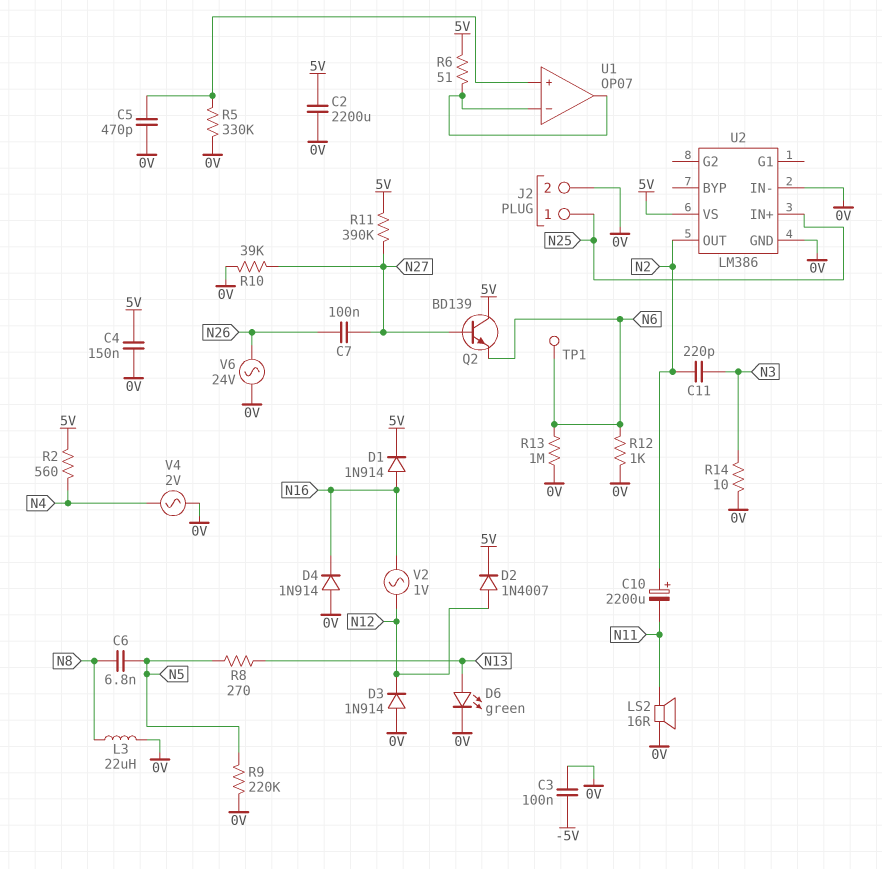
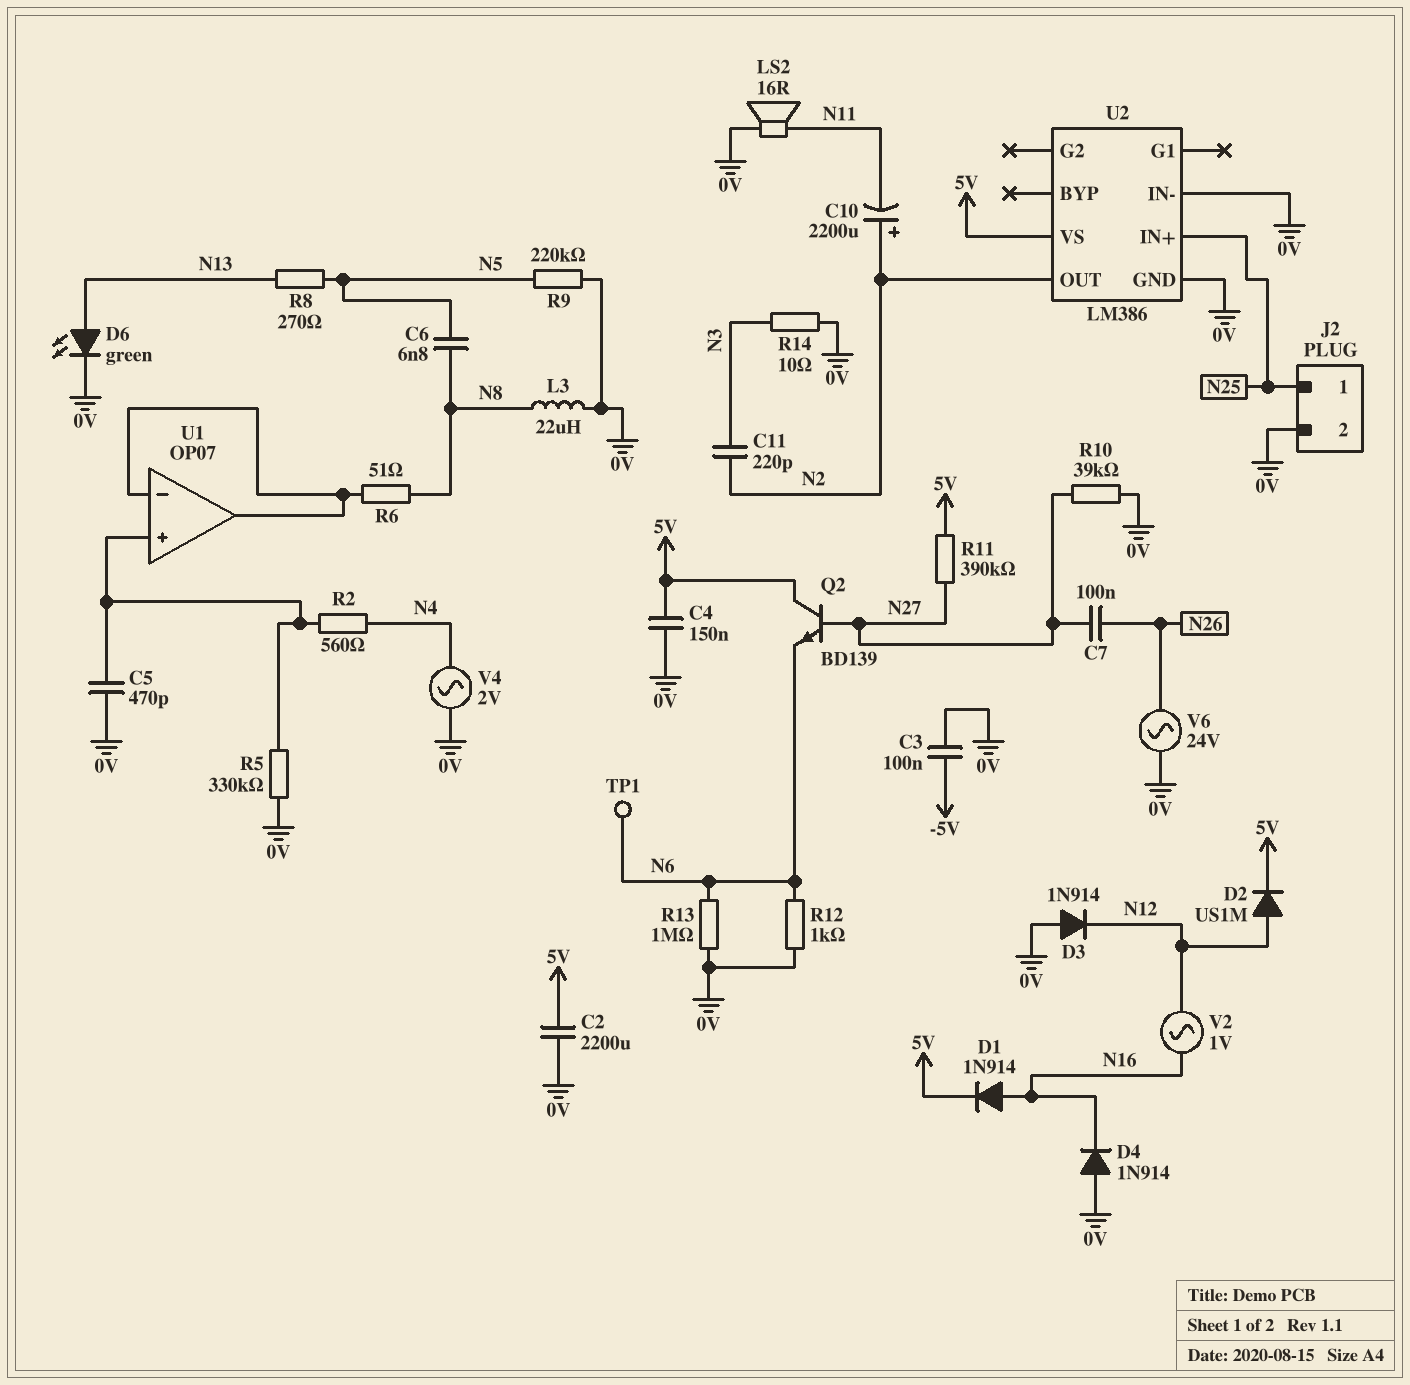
D2: diode 1N4007 (A N12, K 5V) -> diode US1M (A N12, K 5V)
R2: 560 (5V, N4) -> 560 (N4, U1/in+)
R6: 51 (5V, U1/in-) -> 51 (N8, U1/in-)

